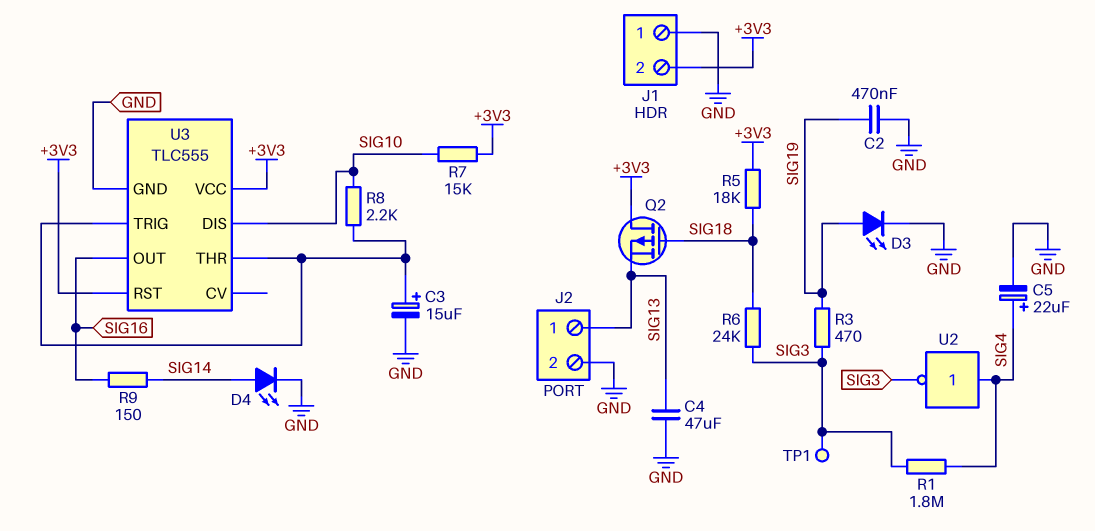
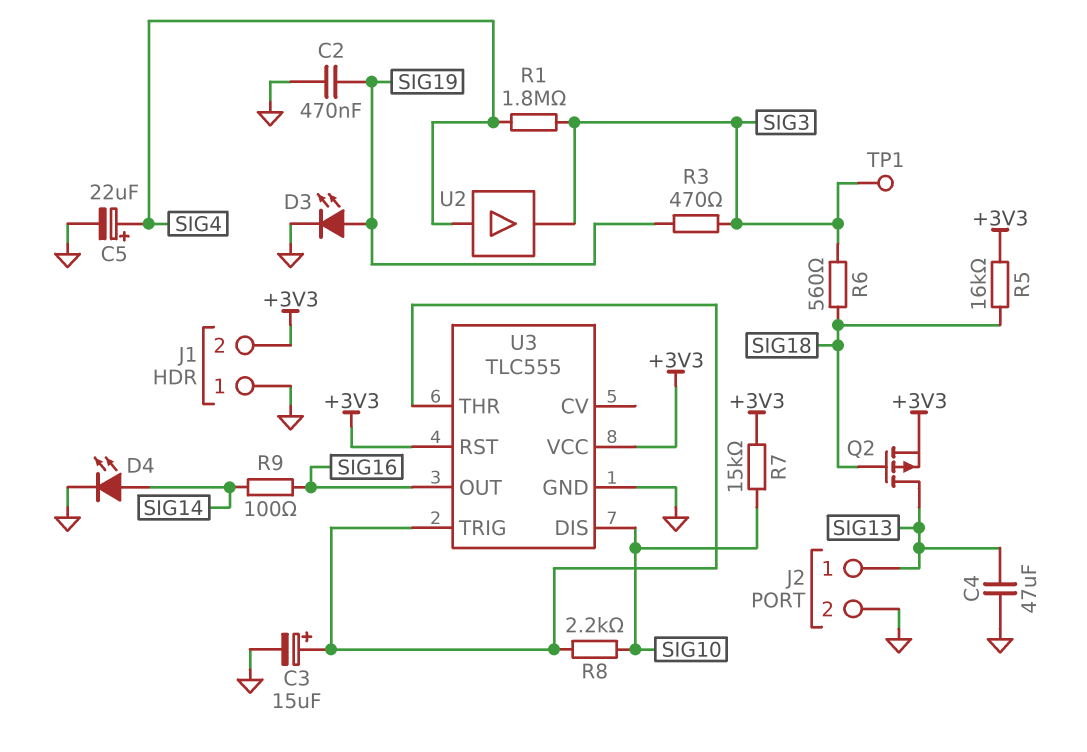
Q2: PMOS (G SIG18, D +3V3, S SIG13) -> PMOS (G SIG18, D SIG13, S +3V3)
R5: 18k (+3V3, SIG18) -> 16k (+3V3, SIG18)
R6: 24k (SIG3, SIG18) -> 560 (SIG3, SIG18)
R9: 150 (SIG14, SIG16) -> 100 (SIG14, SIG16)
U2: NOT (in SIG4, out SIG3) -> buffer (in SIG4, out SIG3)

